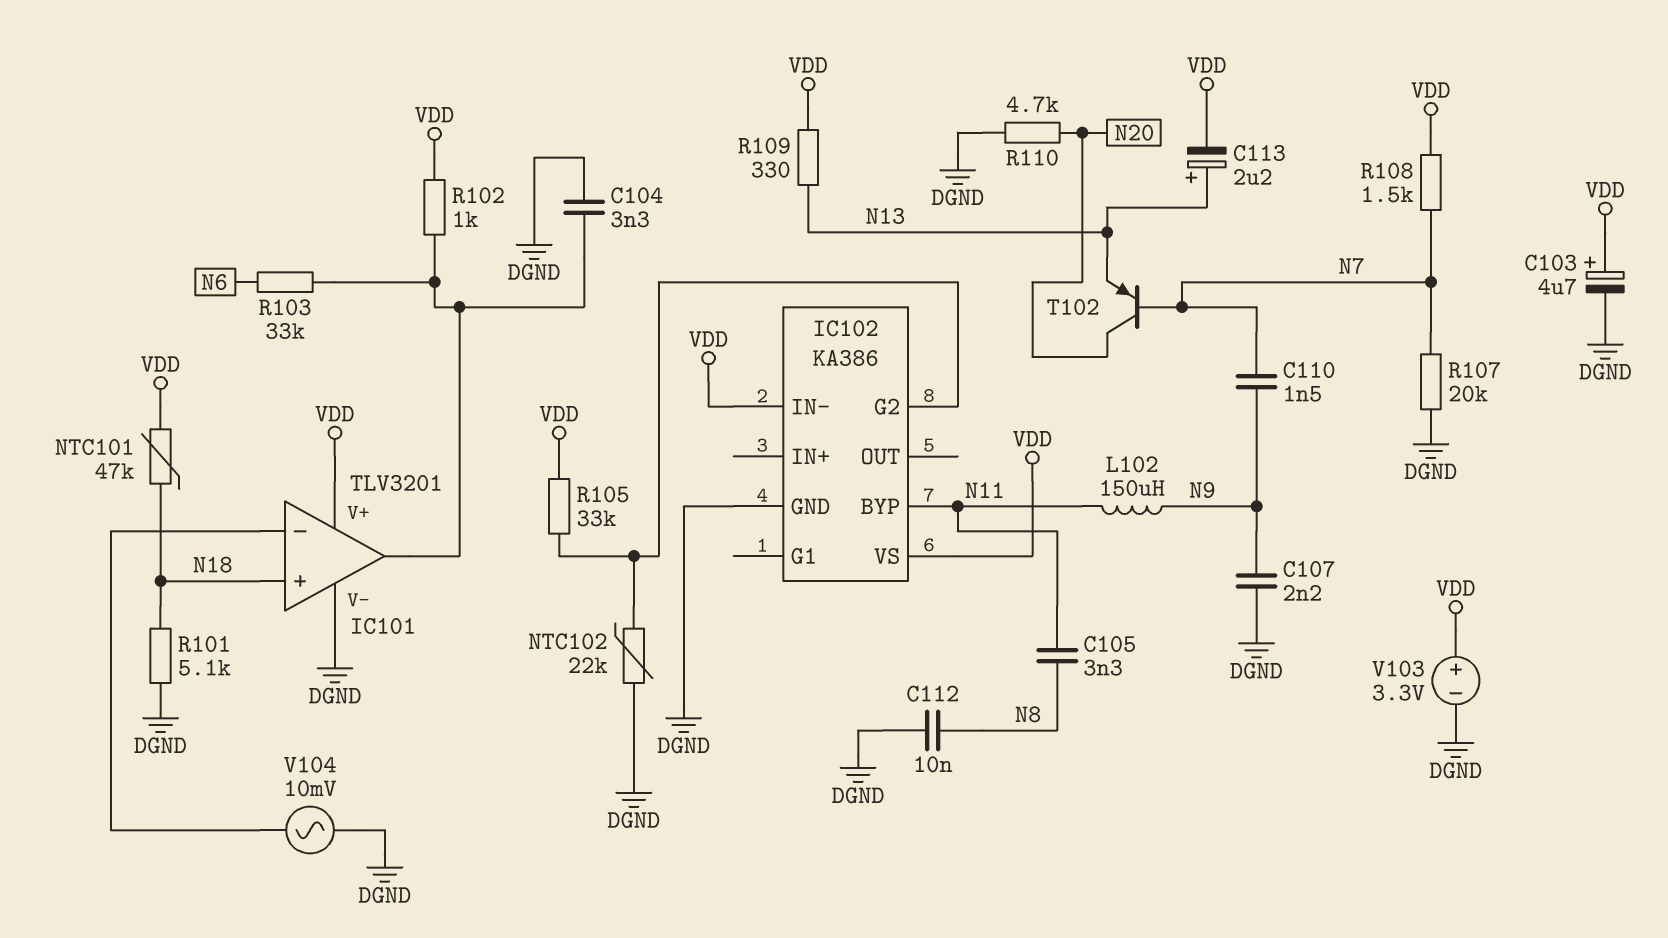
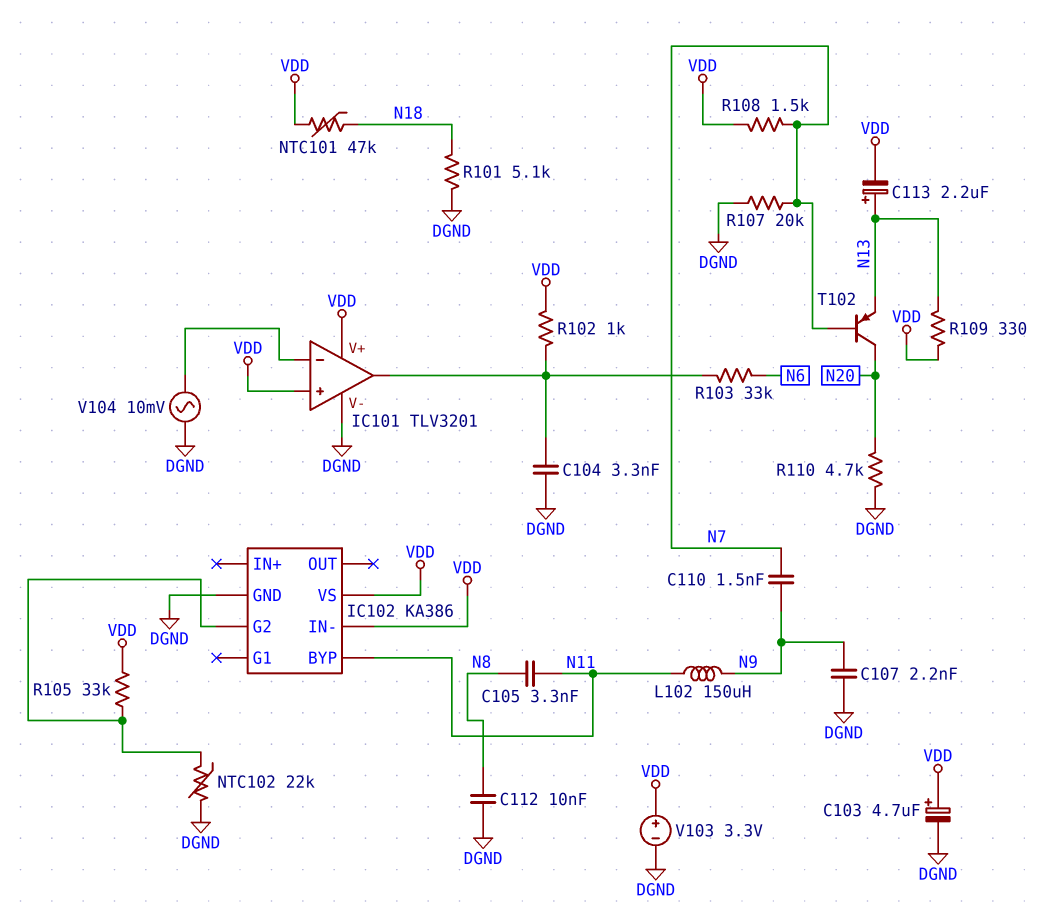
IC101 pin in+: N18 -> VDD

